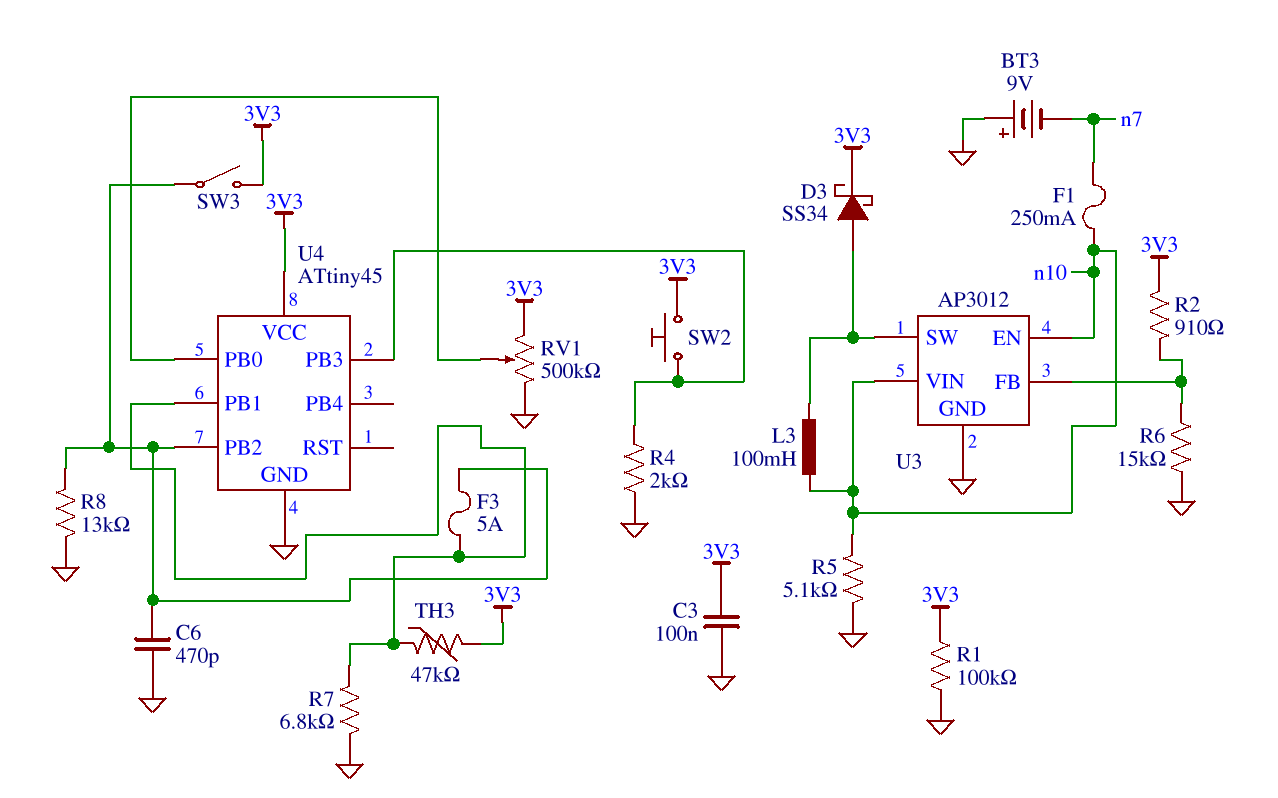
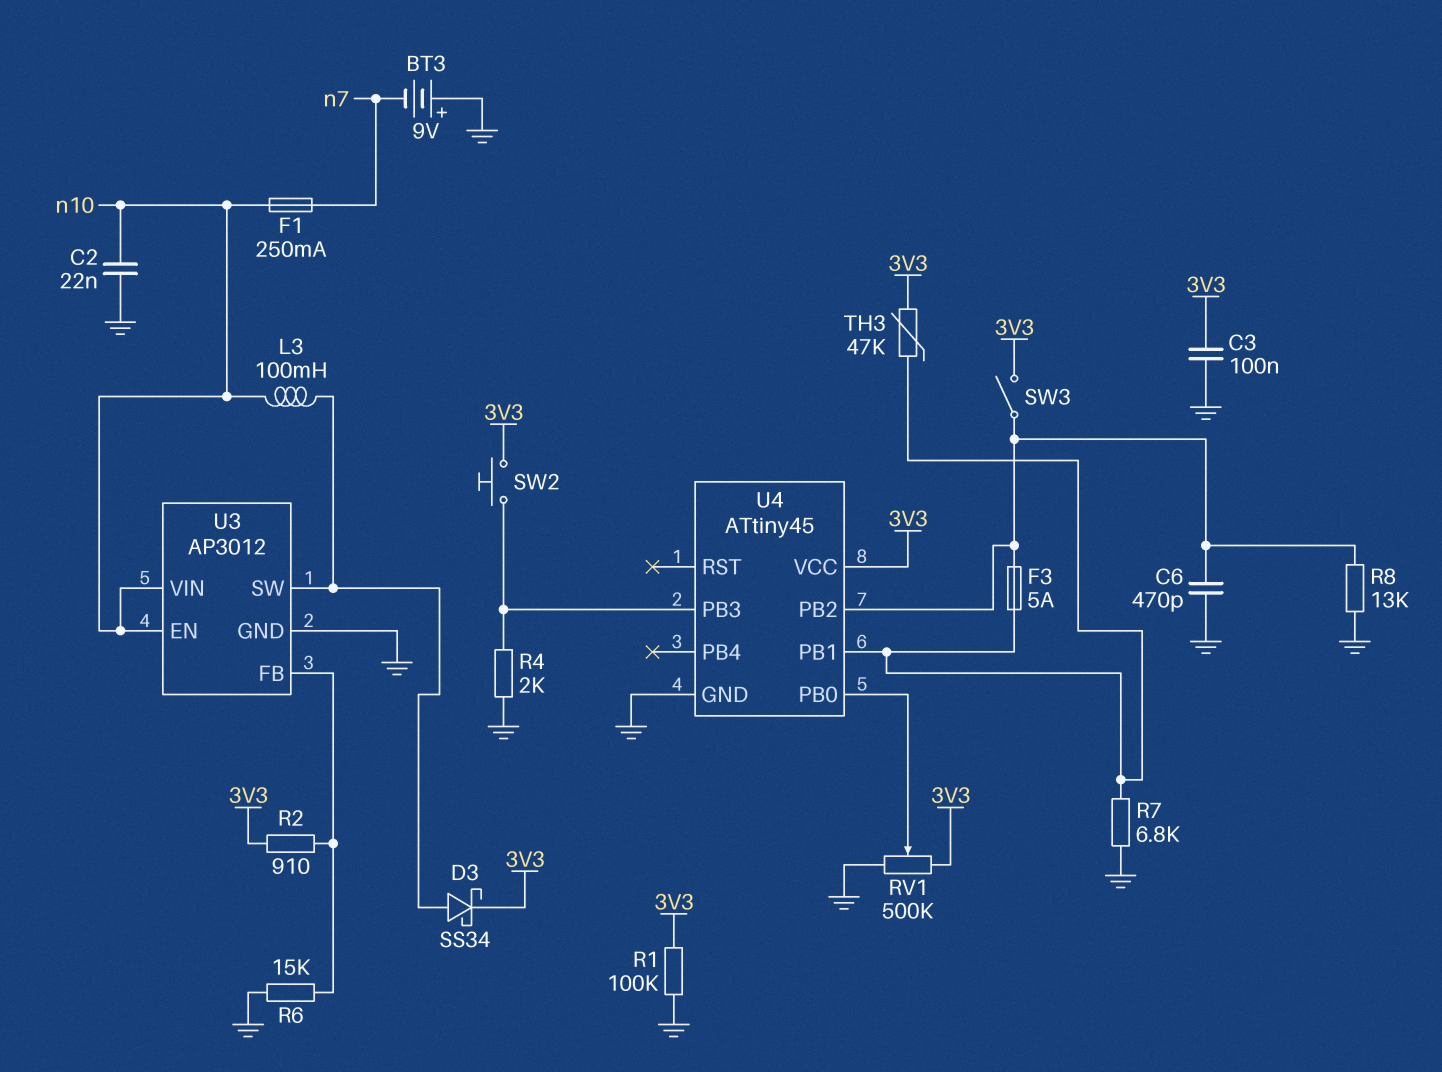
C2: none -> 22nF (GND, n10)
R5: 5.1k (GND, n10) -> none

